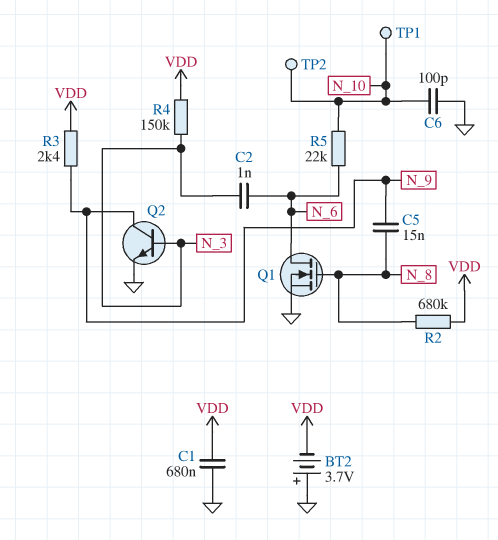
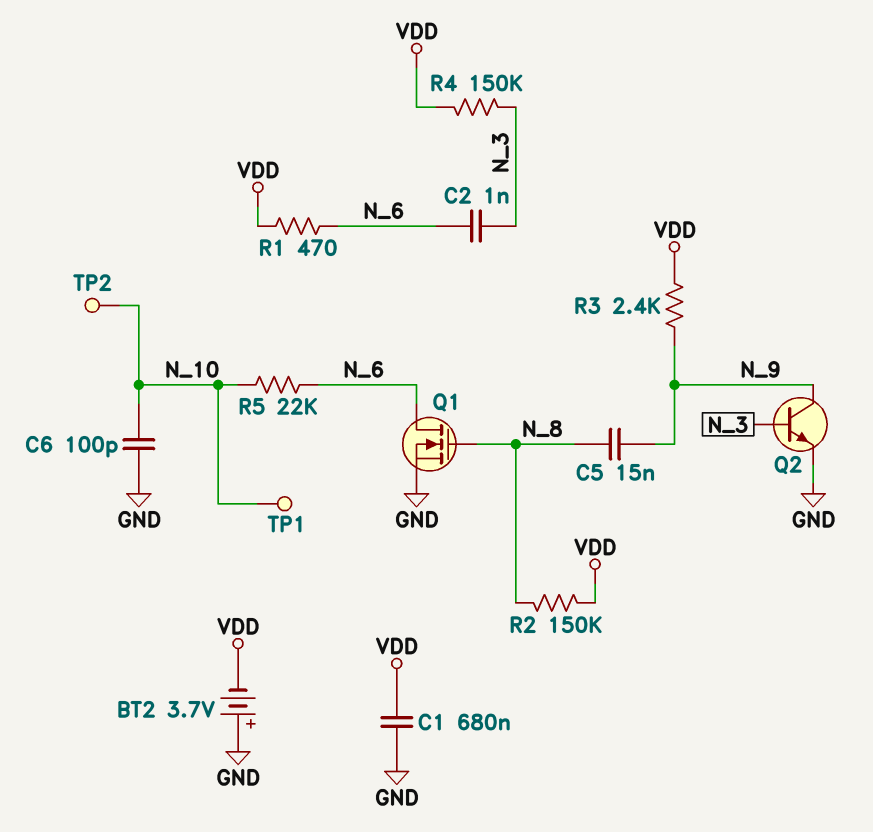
R1: none -> 470 (N_6, VDD)
R2: 680k (N_8, VDD) -> 150k (N_8, VDD)

